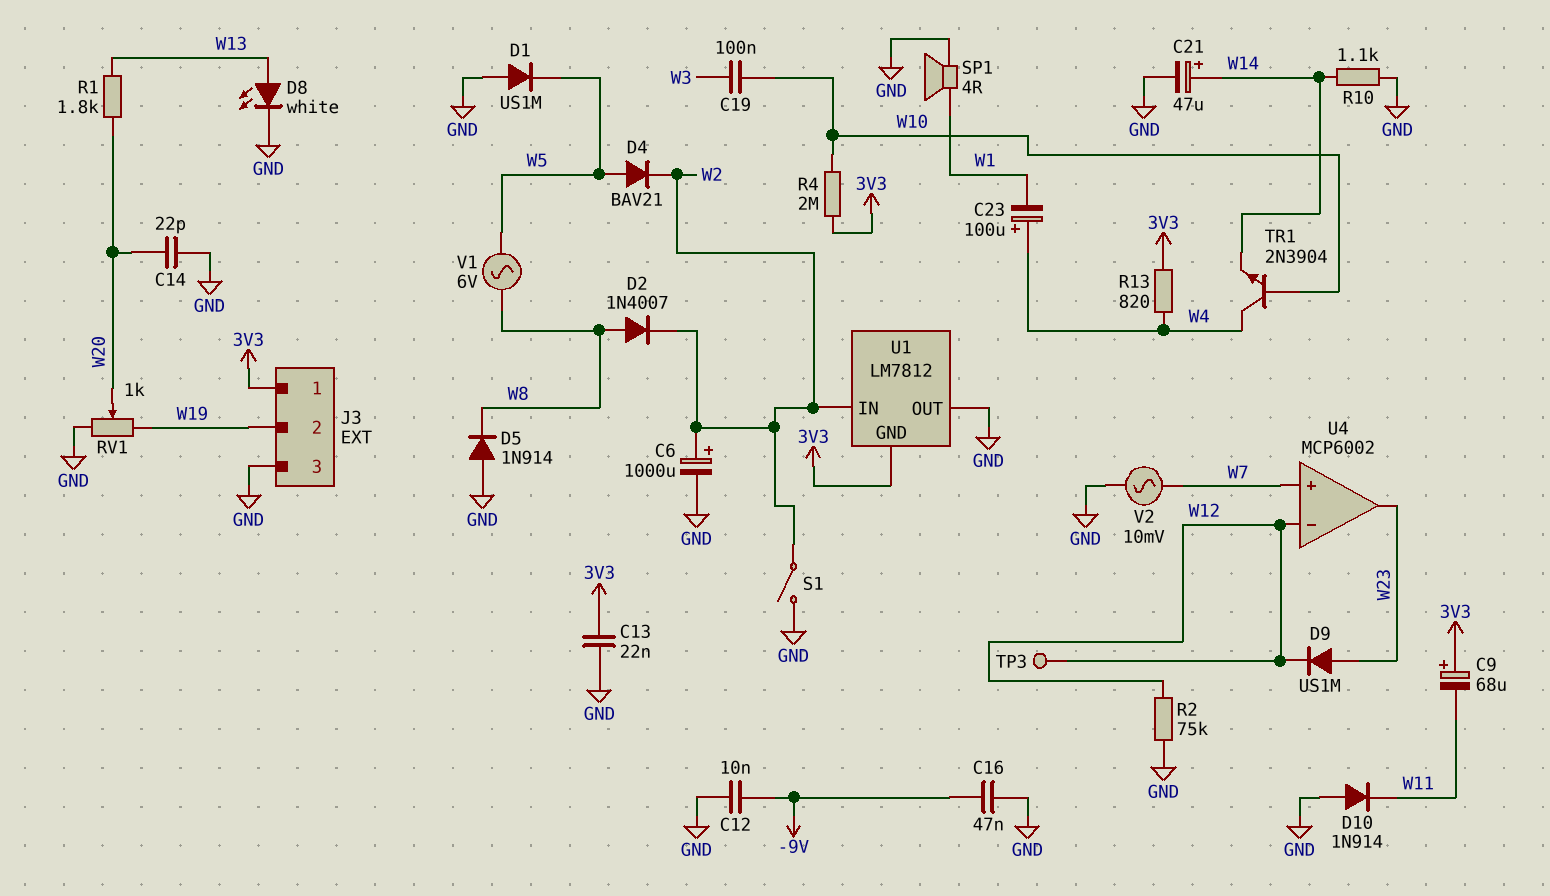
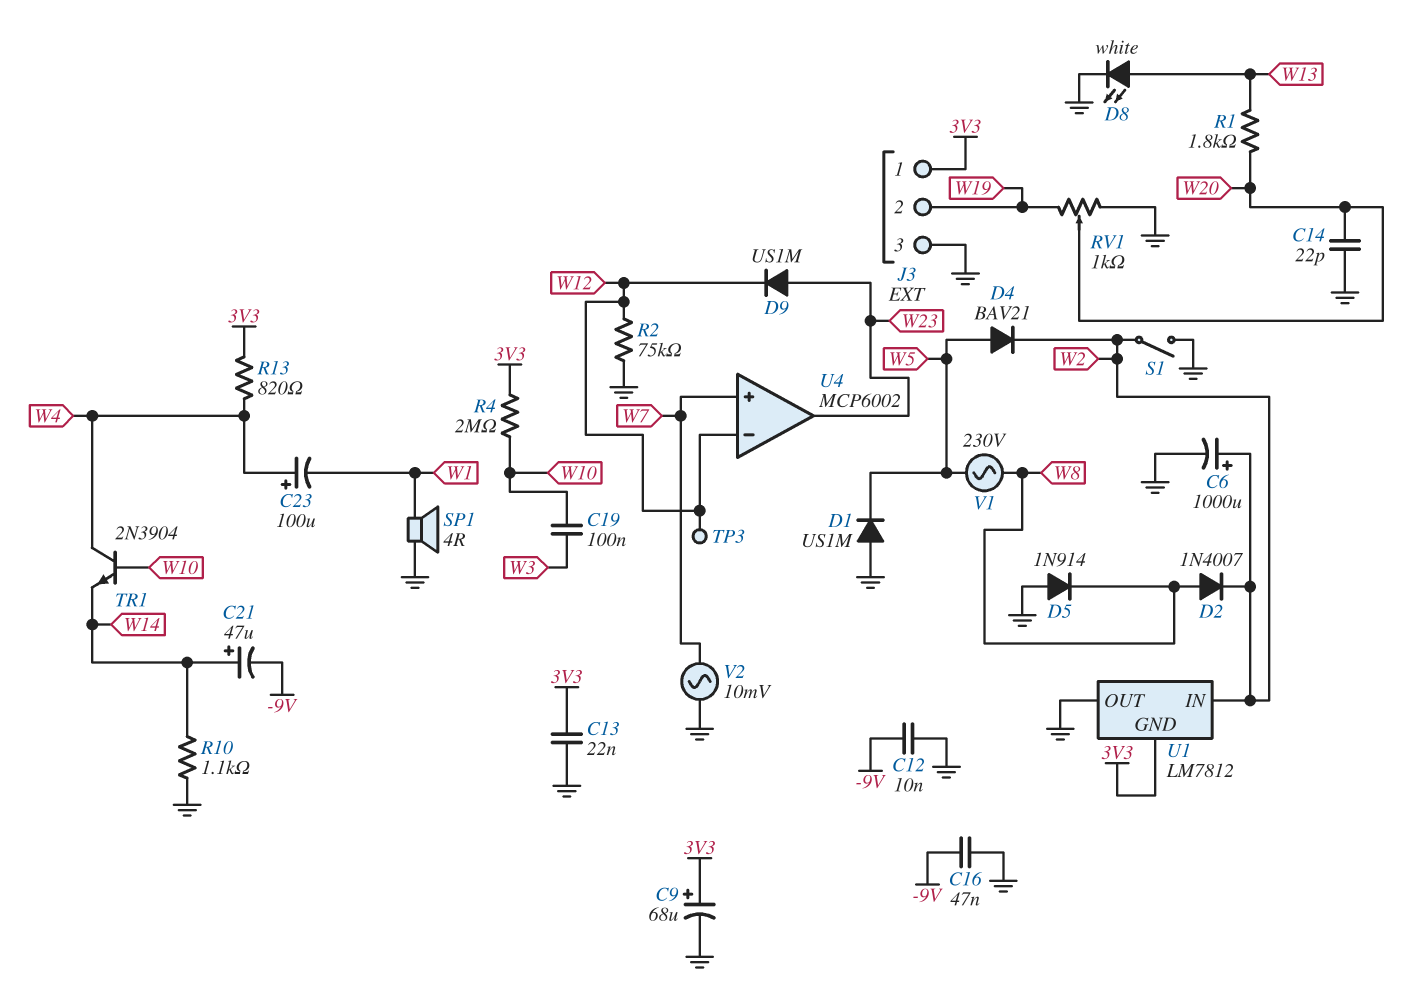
C9: 68uF (plus 3V3, minus W11) -> 68uF (plus 3V3, minus GND)
C21: 47uF (plus W14, minus GND) -> 47uF (plus W14, minus -9V)
D10: diode 1N914 (A GND, K W11) -> none
V1: AC 6V (W5, W8) -> AC 230V (W5, W8)

